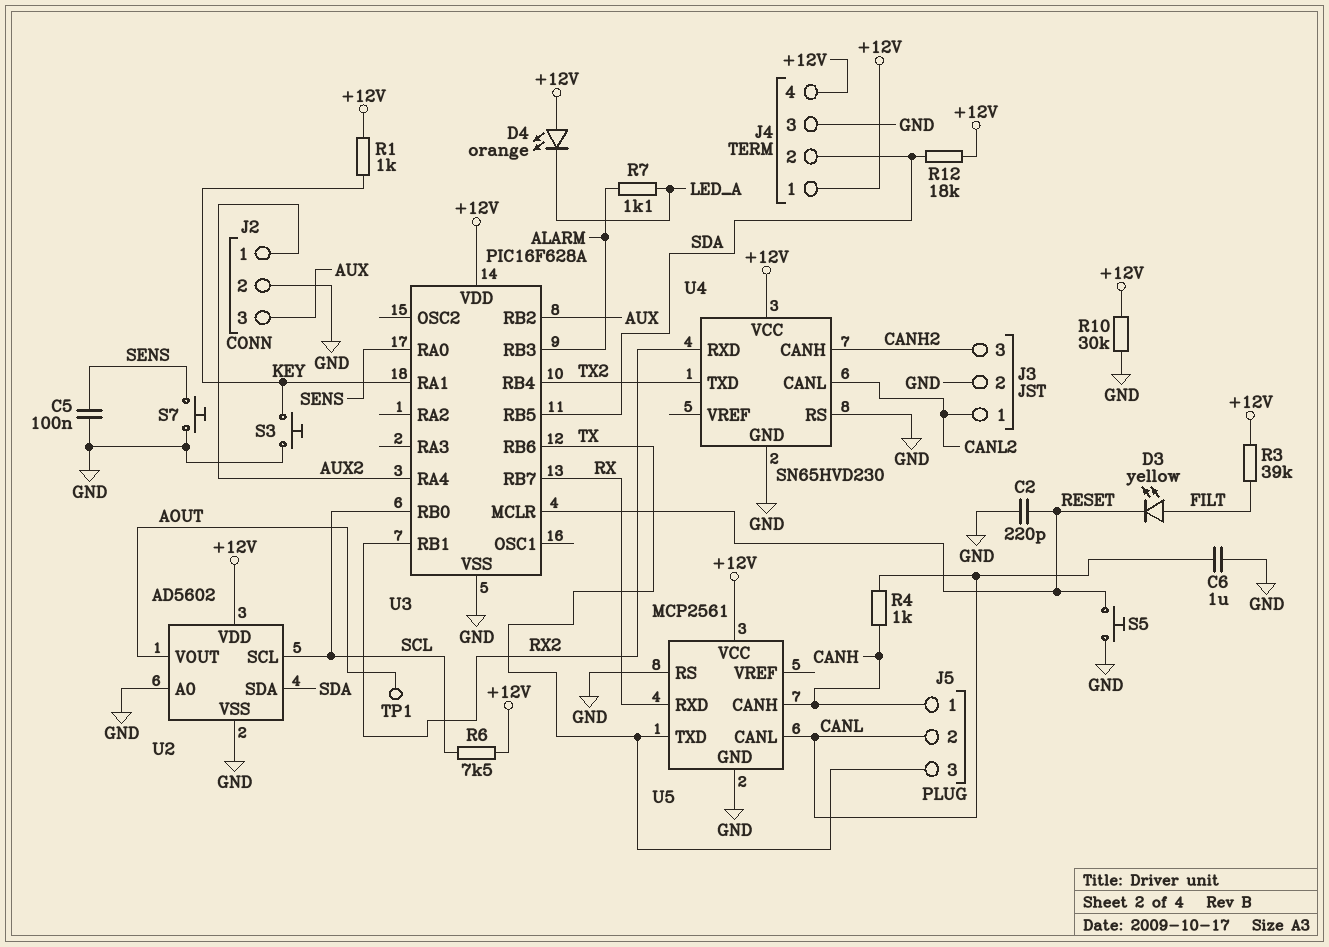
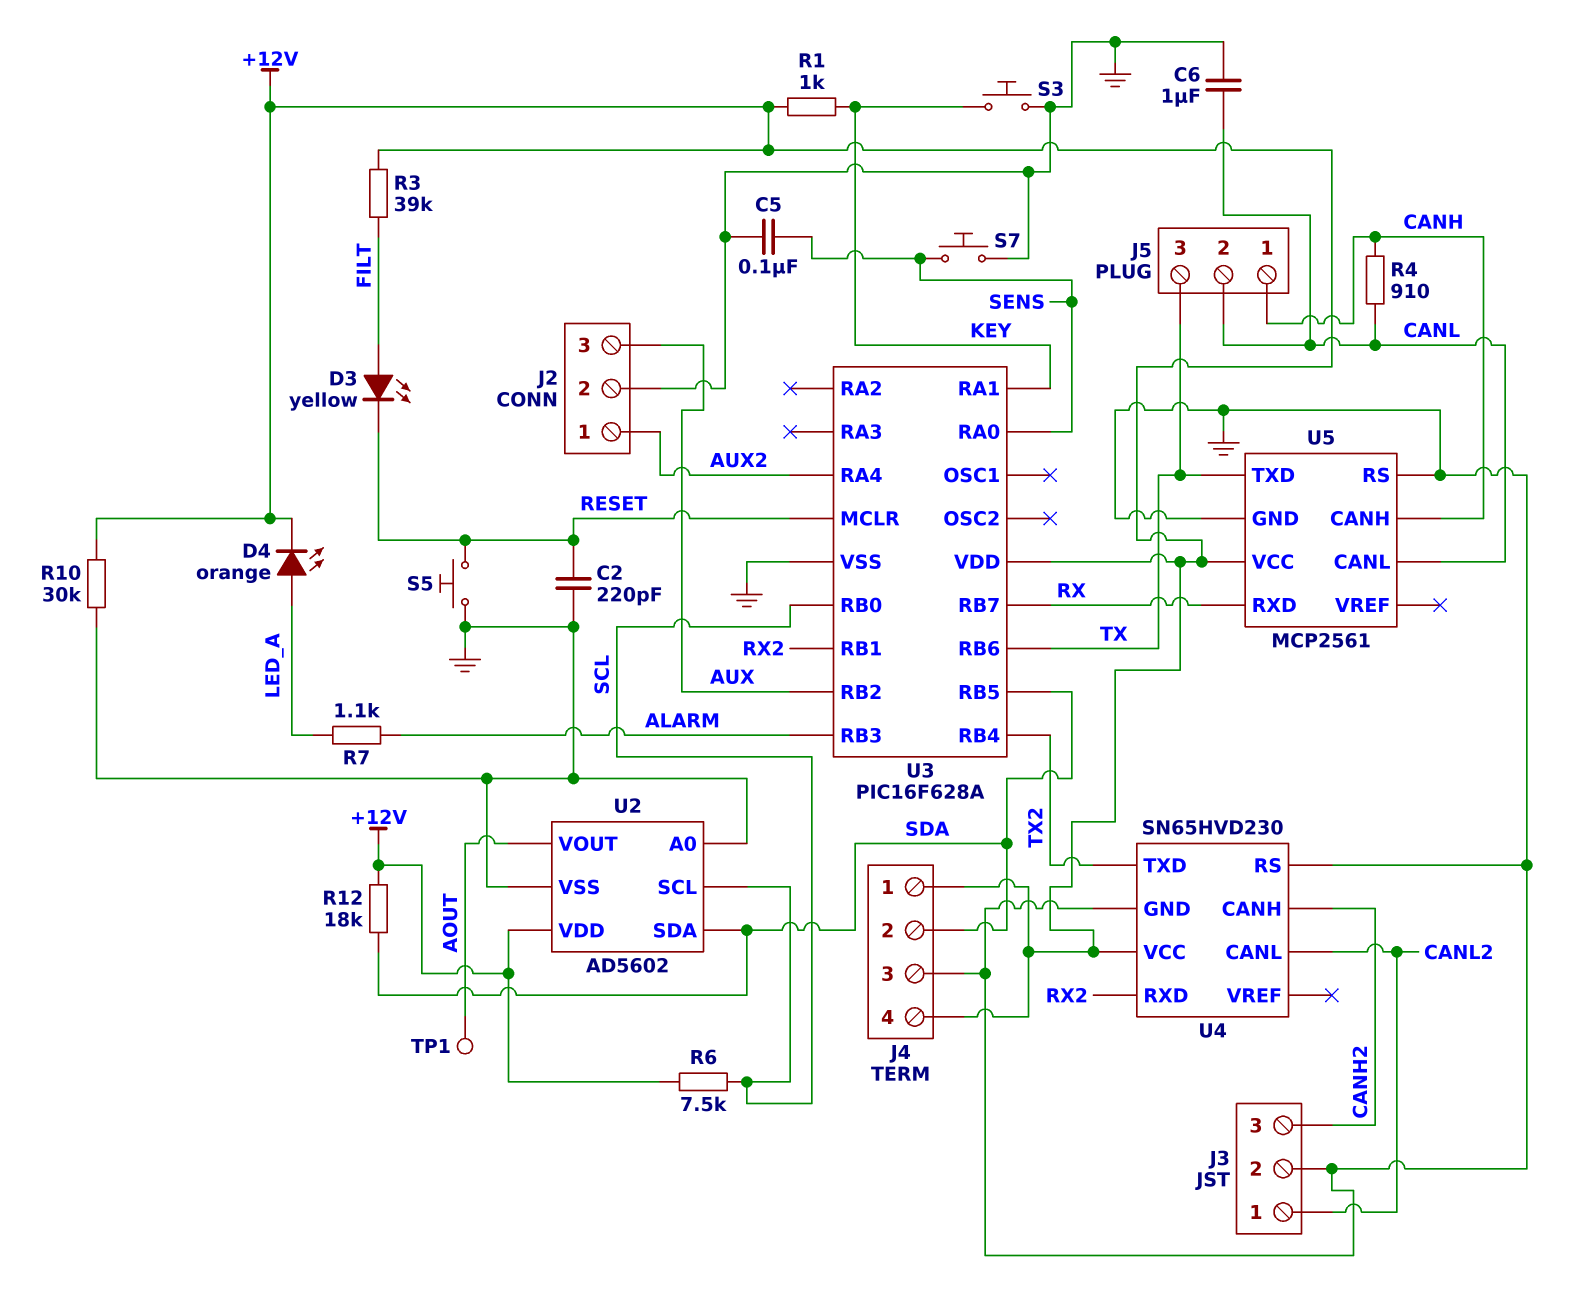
D4: LED orange (A +12V, K LED_A) -> LED orange (A LED_A, K +12V)
R4: 1k (CANH, CANL) -> 910 (CANH, CANL)

